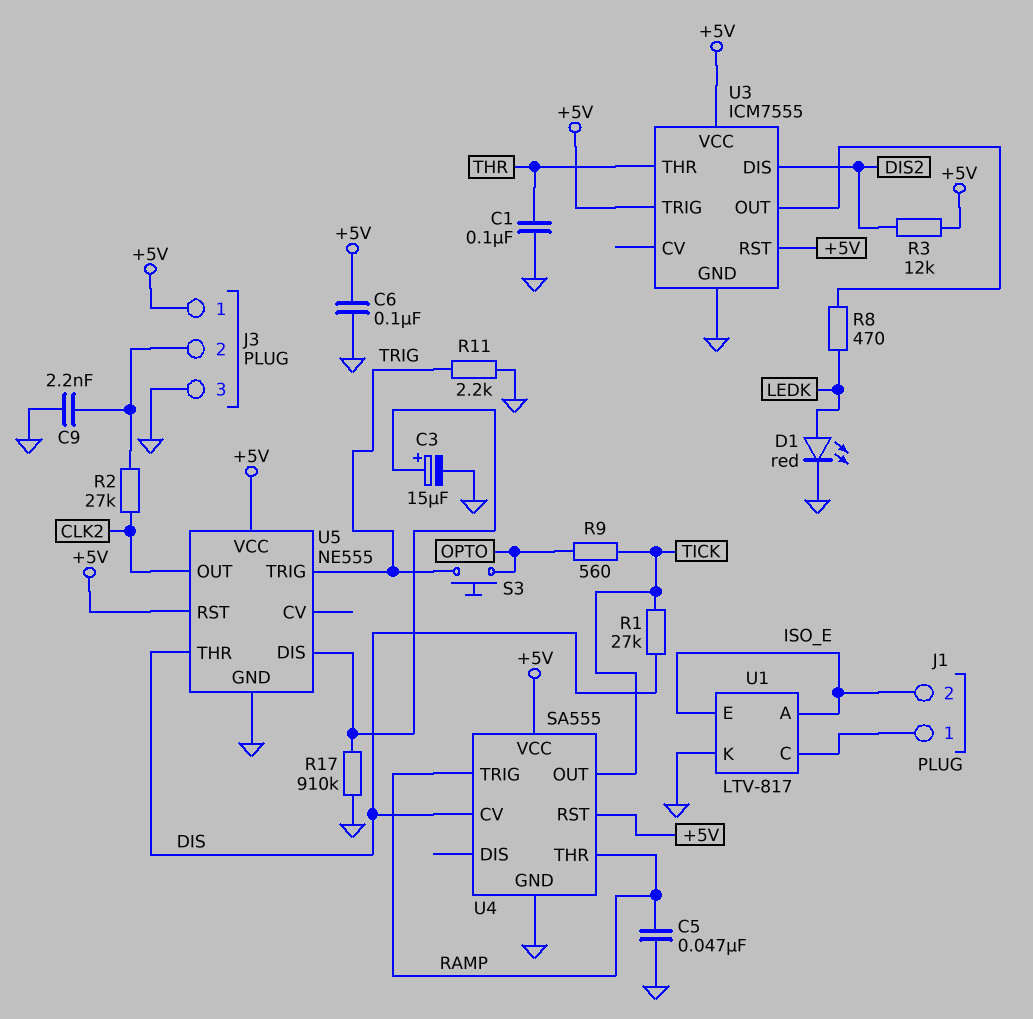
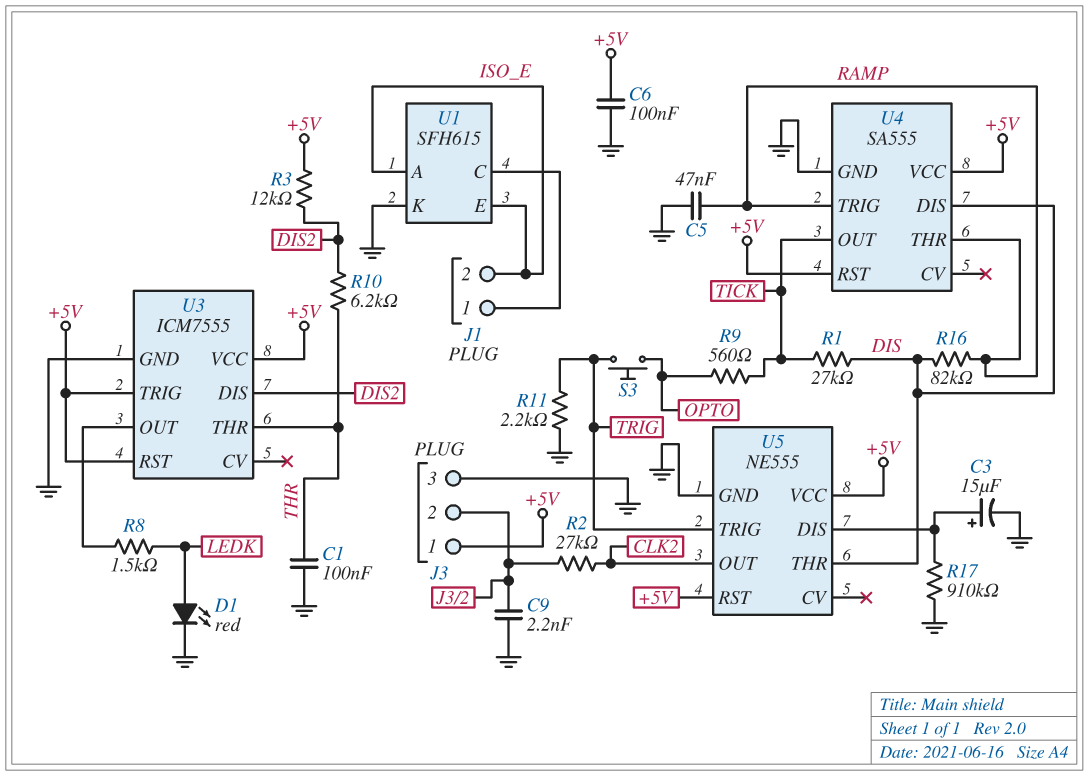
R8: 470 (LEDK, U3/OUT) -> 1.5k (LEDK, U3/OUT)
R10: none -> 6.2k (DIS2, THR)
R16: none -> 82k (DIS, RAMP)
U1: LTV-817 -> SFH615
U4 pin CV: DIS -> none
U4 pin DIS: none -> DIS

